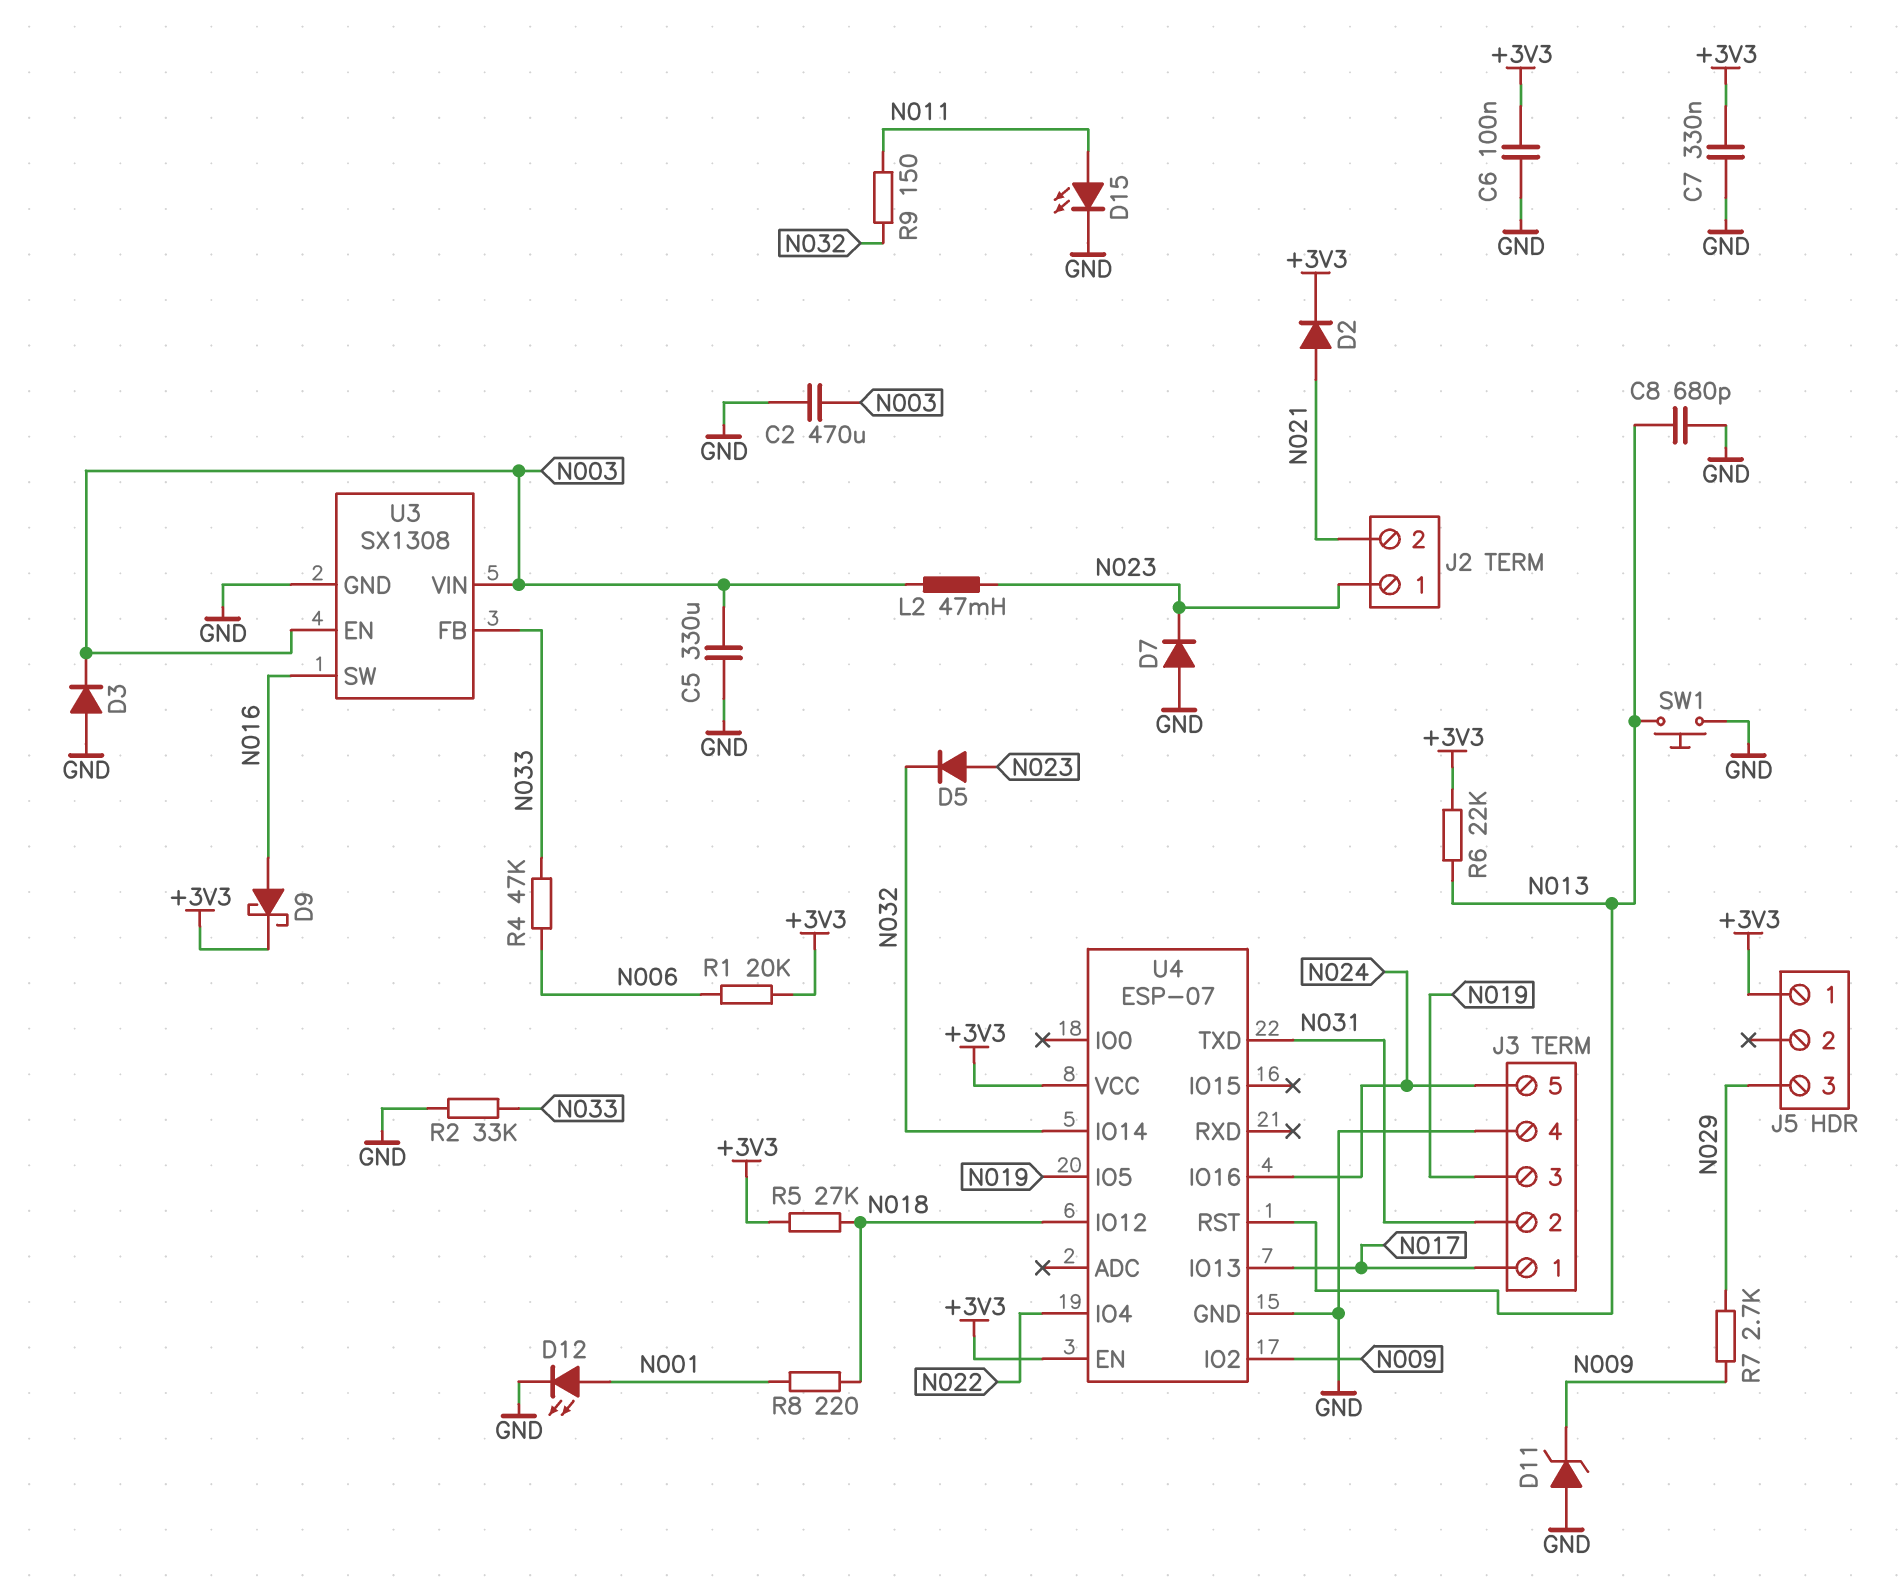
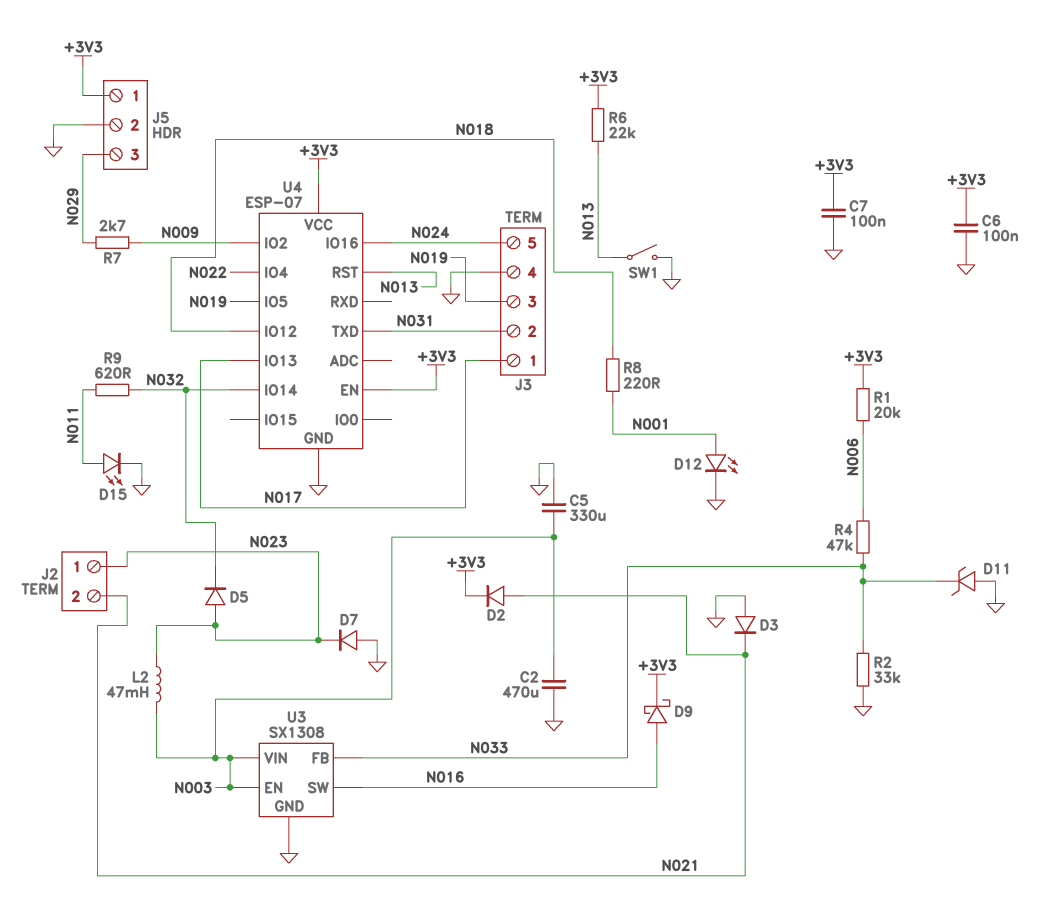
C7: 330nF (+3V3, GND) -> 100nF (+3V3, GND)
C8: 680pF (GND, N013) -> none
D3: diode (A GND, K N003) -> diode (A GND, K N021)
D11: zener (A GND, K N009) -> zener (A GND, K N033)
J5 pin 2: none -> GND
R5: 27k (+3V3, N018) -> none
R9: 150 (N011, N032) -> 620 (N011, N032)
SW1: button (GND, N013) -> switch (GND, N013)

